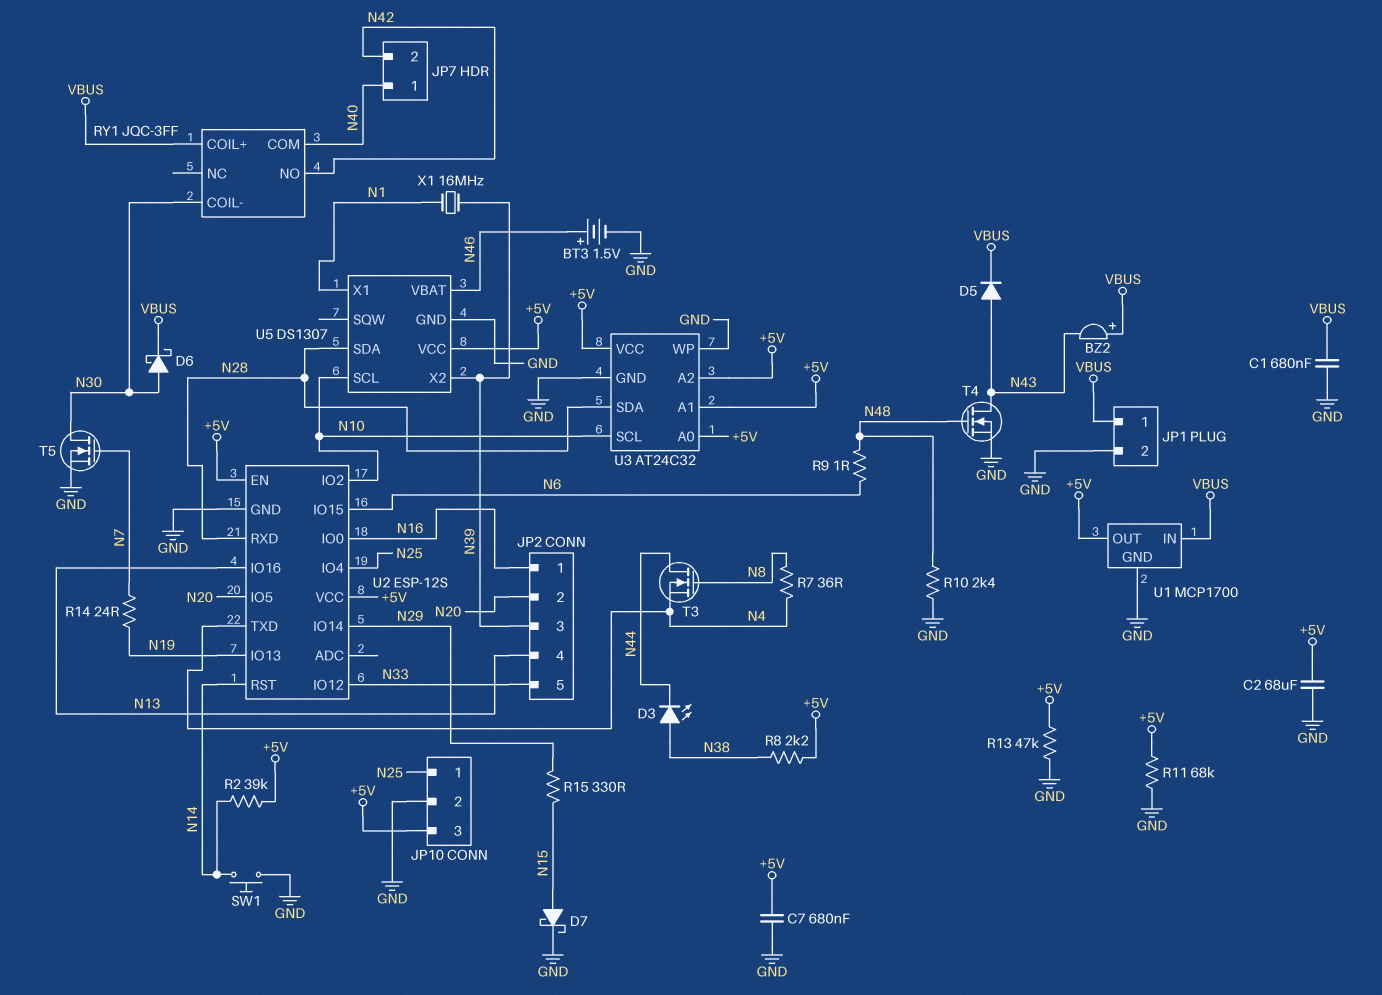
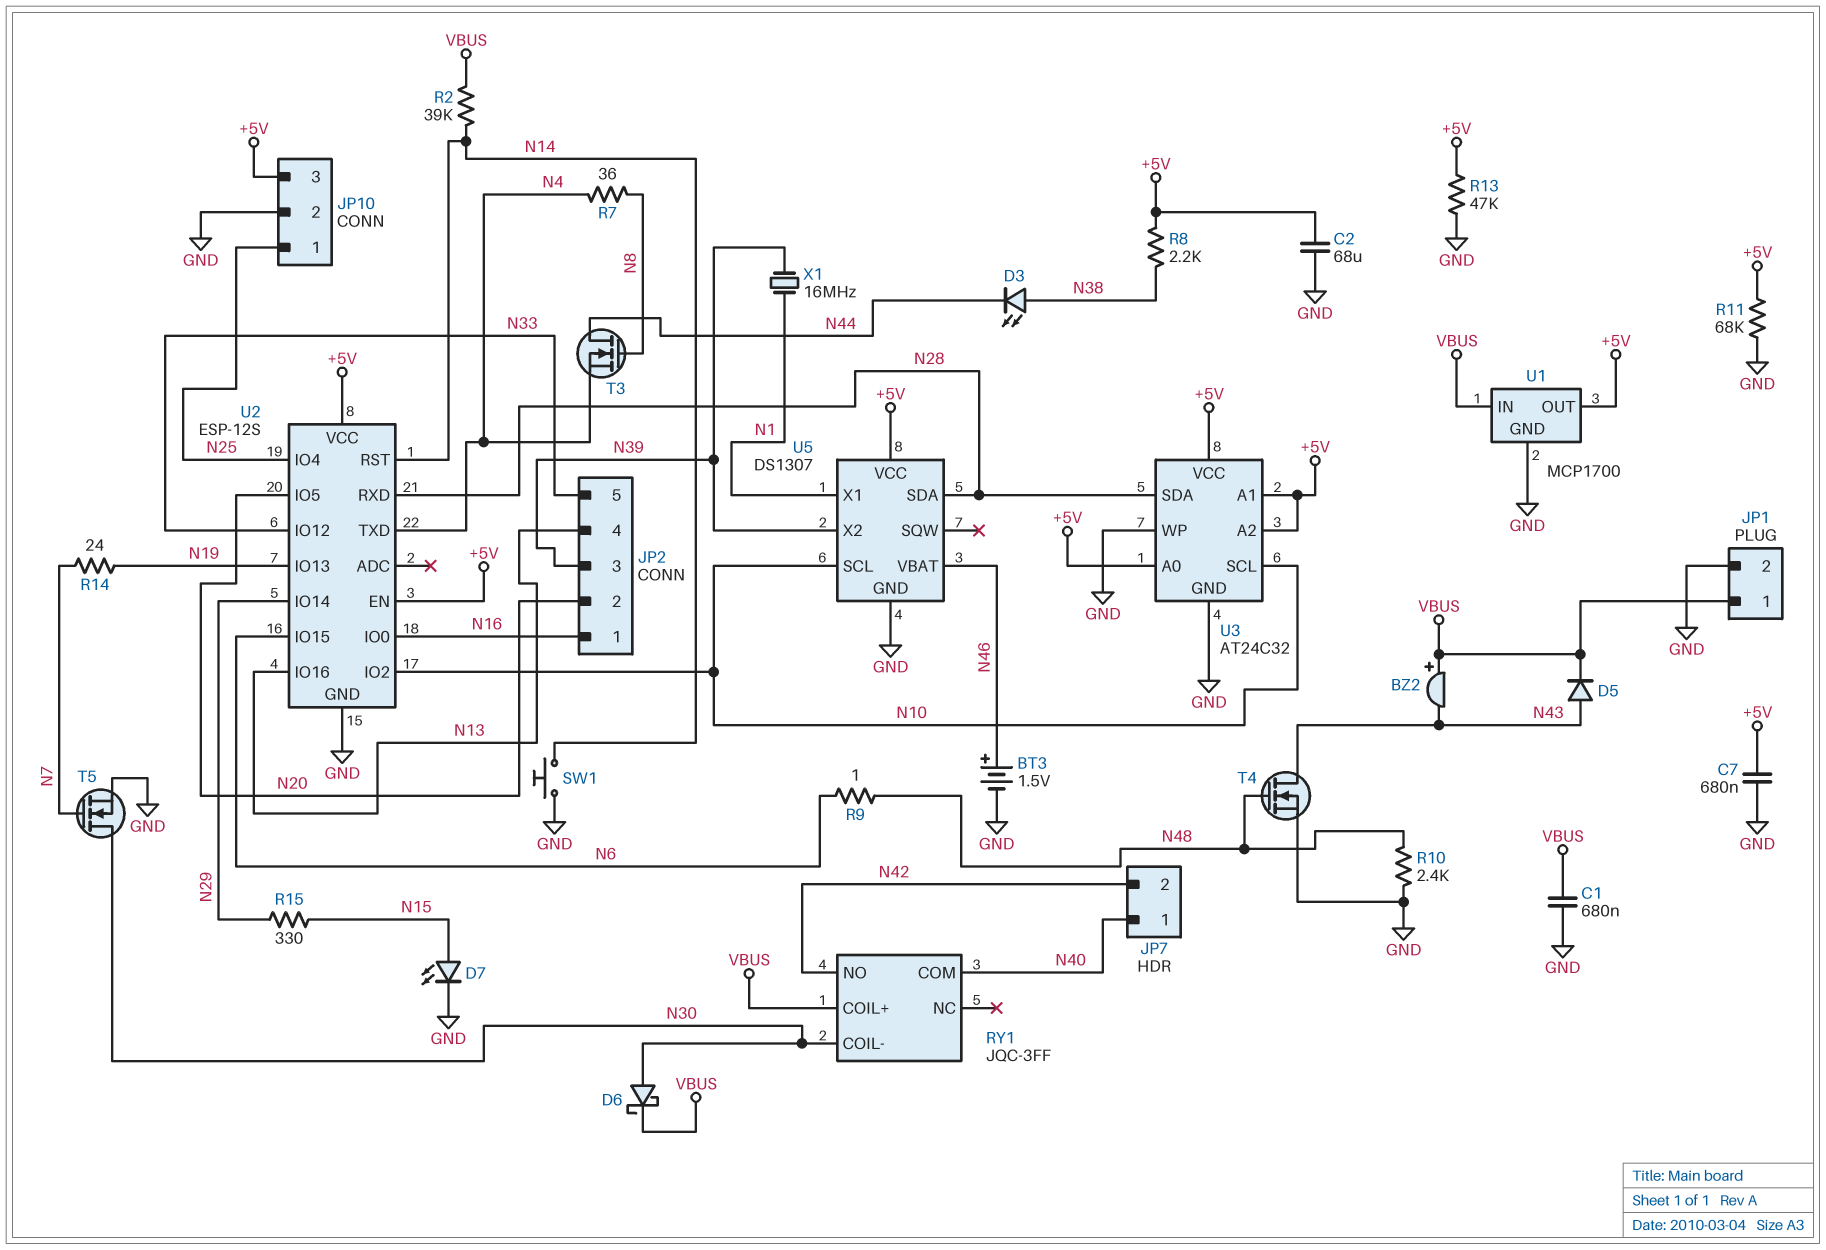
D7: schottky (A N15, K GND) -> LED (A N15, K GND)
R2: 39k (+5V, N14) -> 39k (N14, VBUS)

